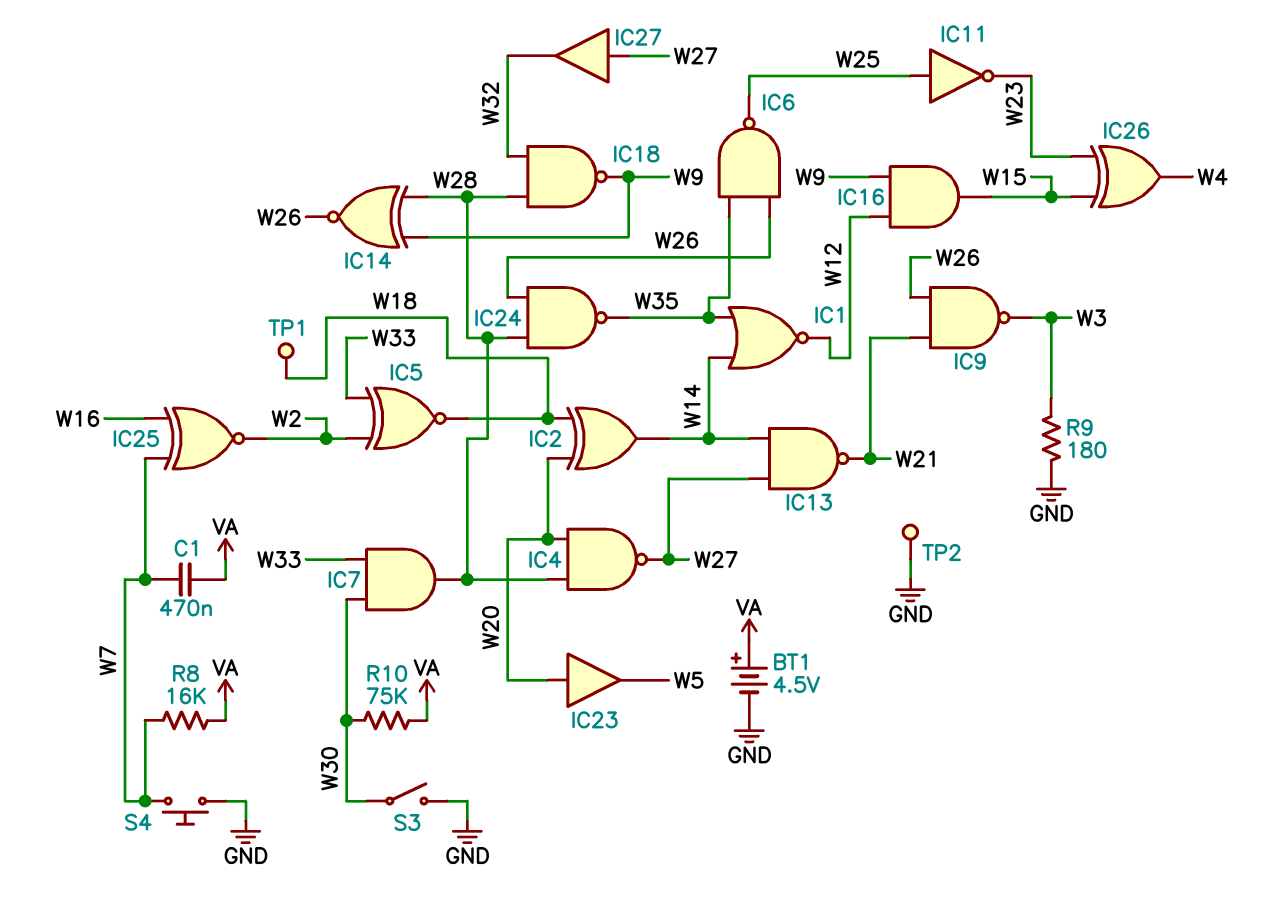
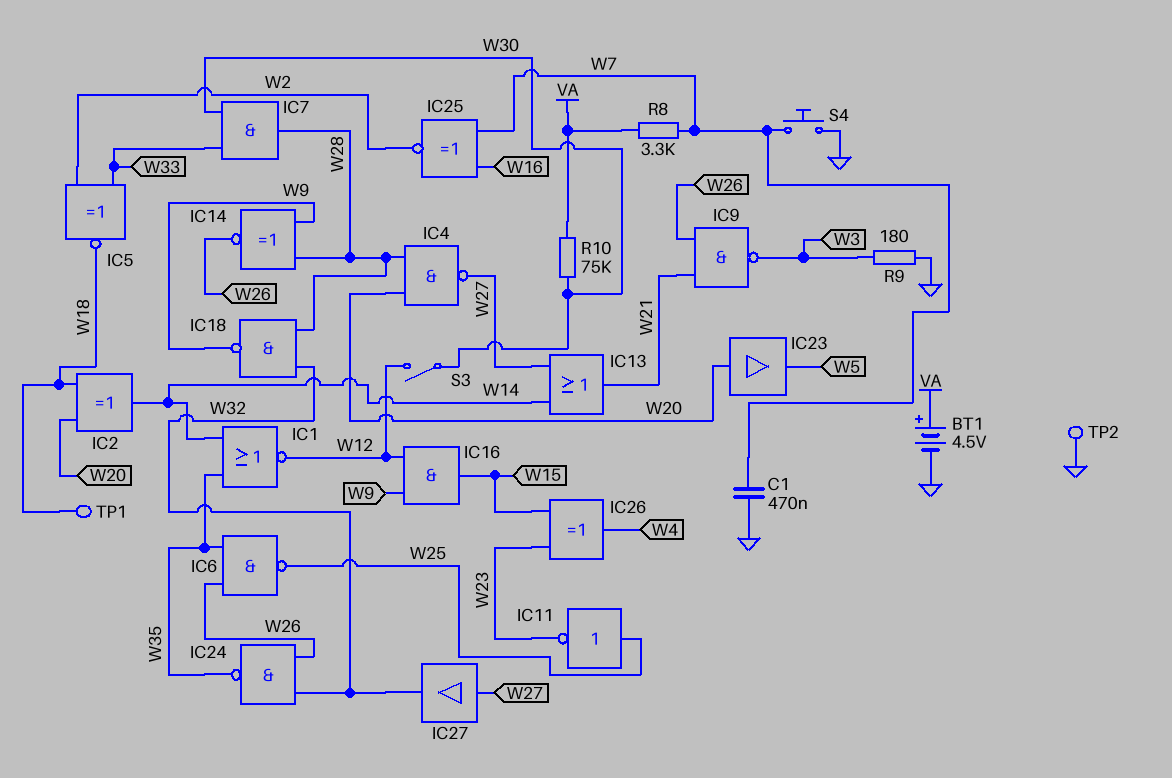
C1: 470nF (VA, W7) -> 470nF (GND, W7)
IC13: NAND (in W14, in W27, out W21) -> OR (in W14, in W27, out W21)
IC24: NAND (in W26, in W28, out W35) -> NAND (in W26, in W32, out W35)
R8: 16k (VA, W7) -> 3.3k (VA, W7)
S3: switch (GND, W30) -> switch (W12, W30)

